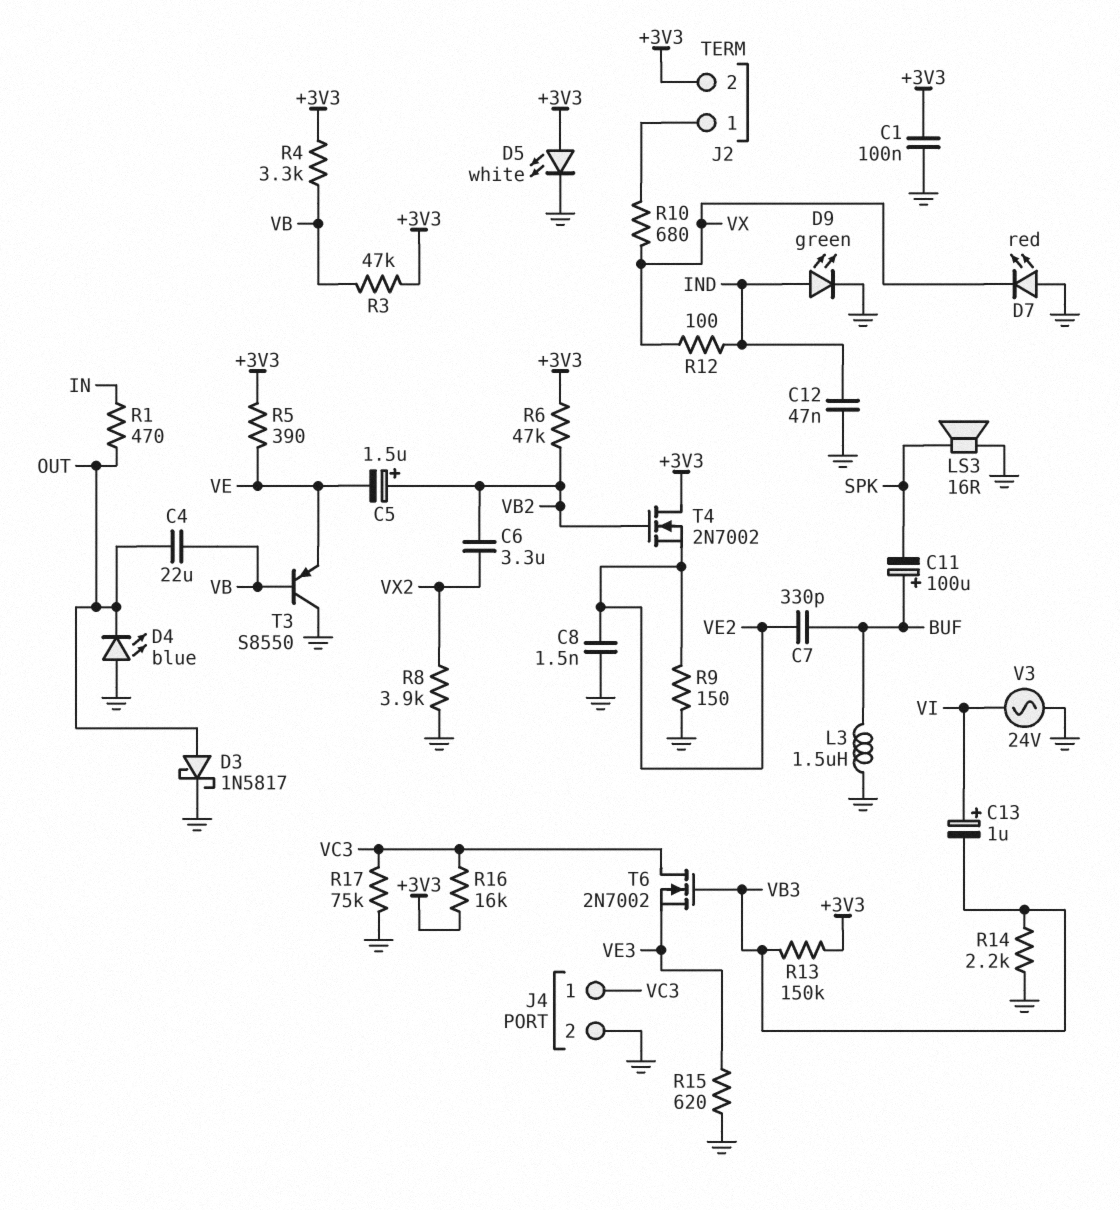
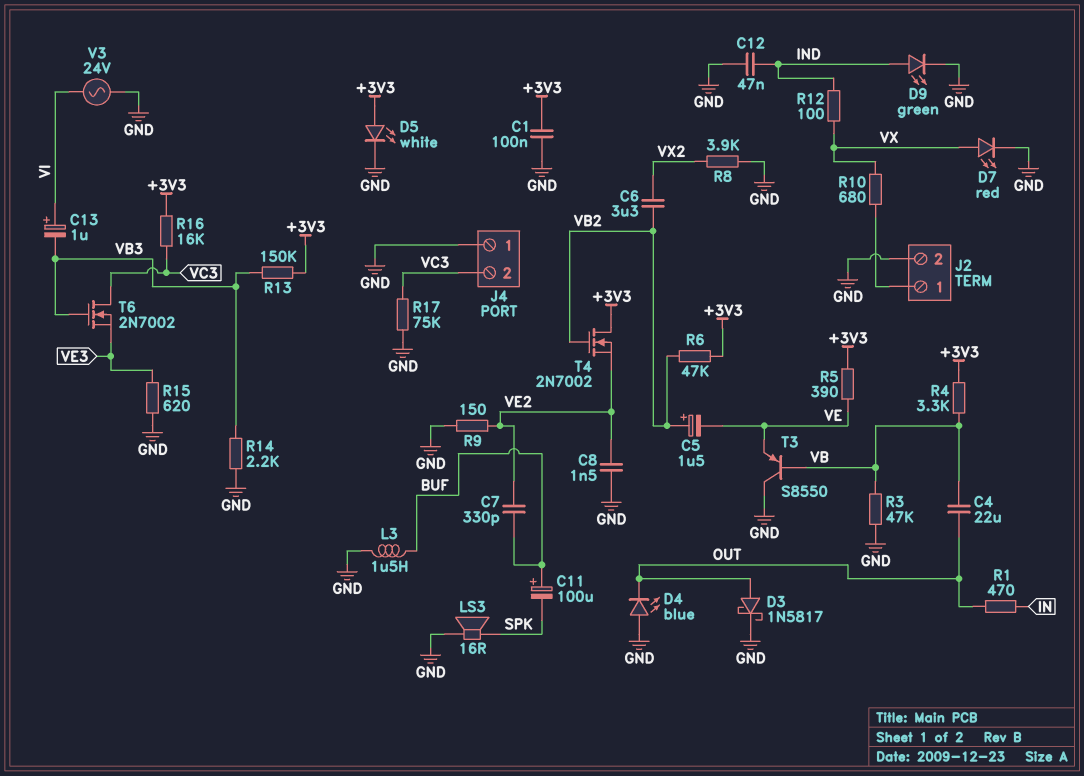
D7: LED red (A GND, K VX) -> LED red (A VX, K GND)
J2 pin 2: +3V3 -> GND
J4 pin 1: VC3 -> GND
J4 pin 2: GND -> VC3
R3: 47k (+3V3, VB) -> 47k (GND, VB)

